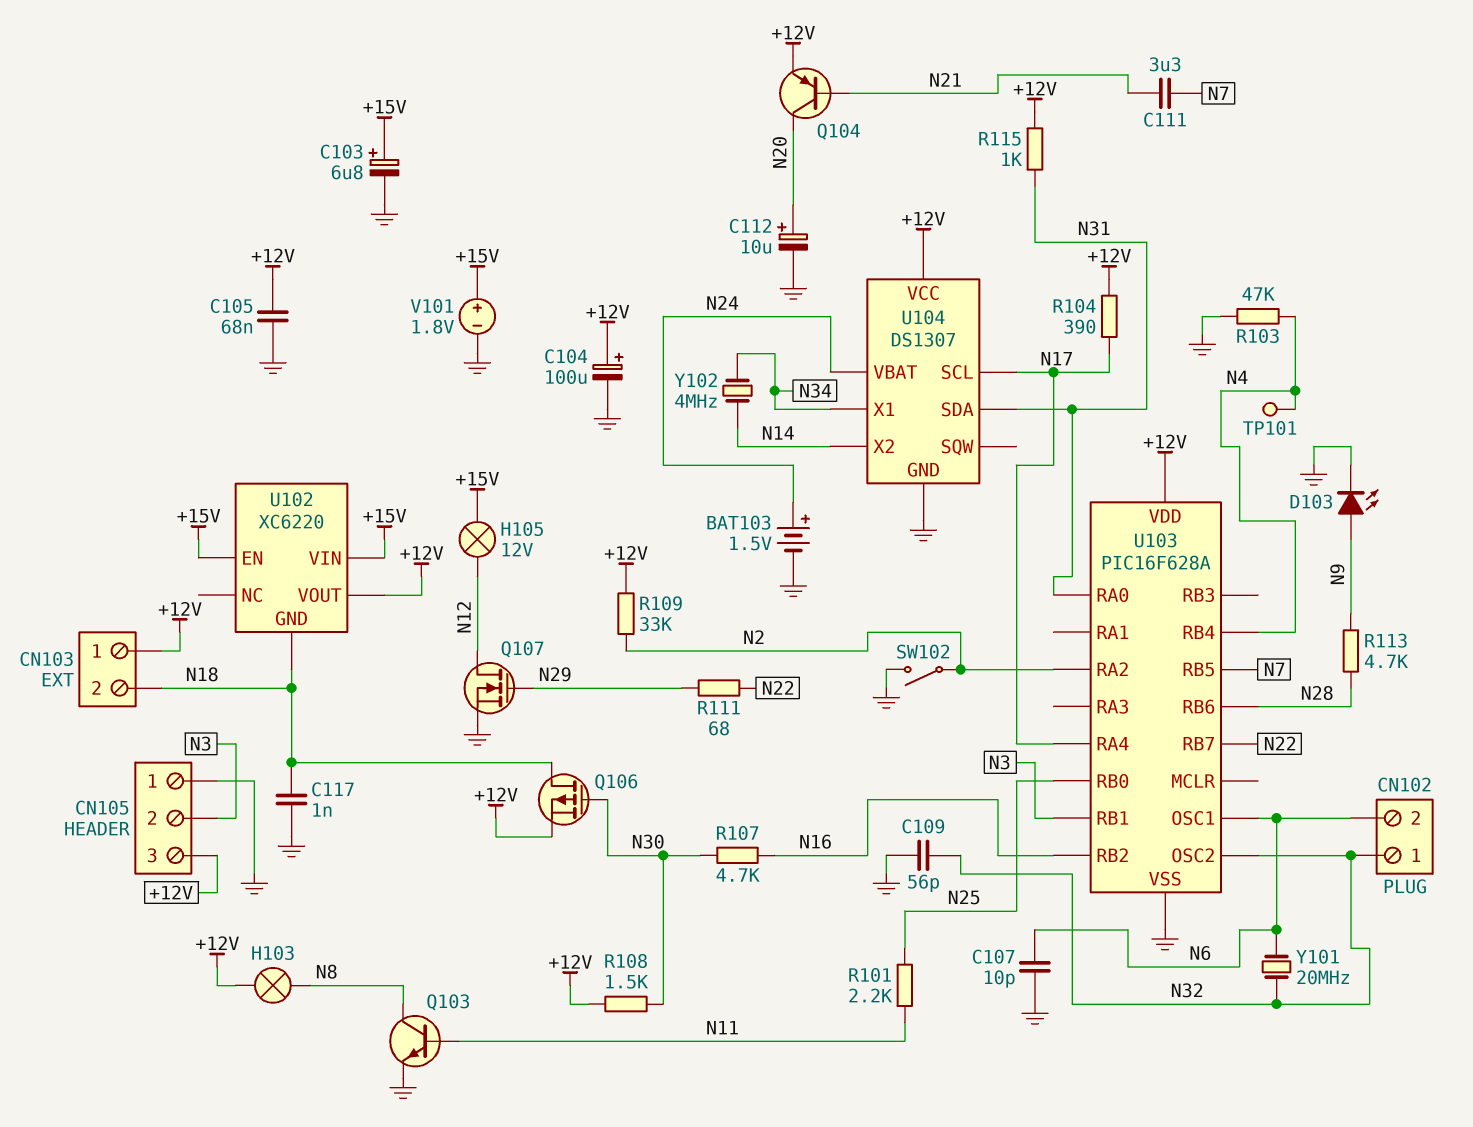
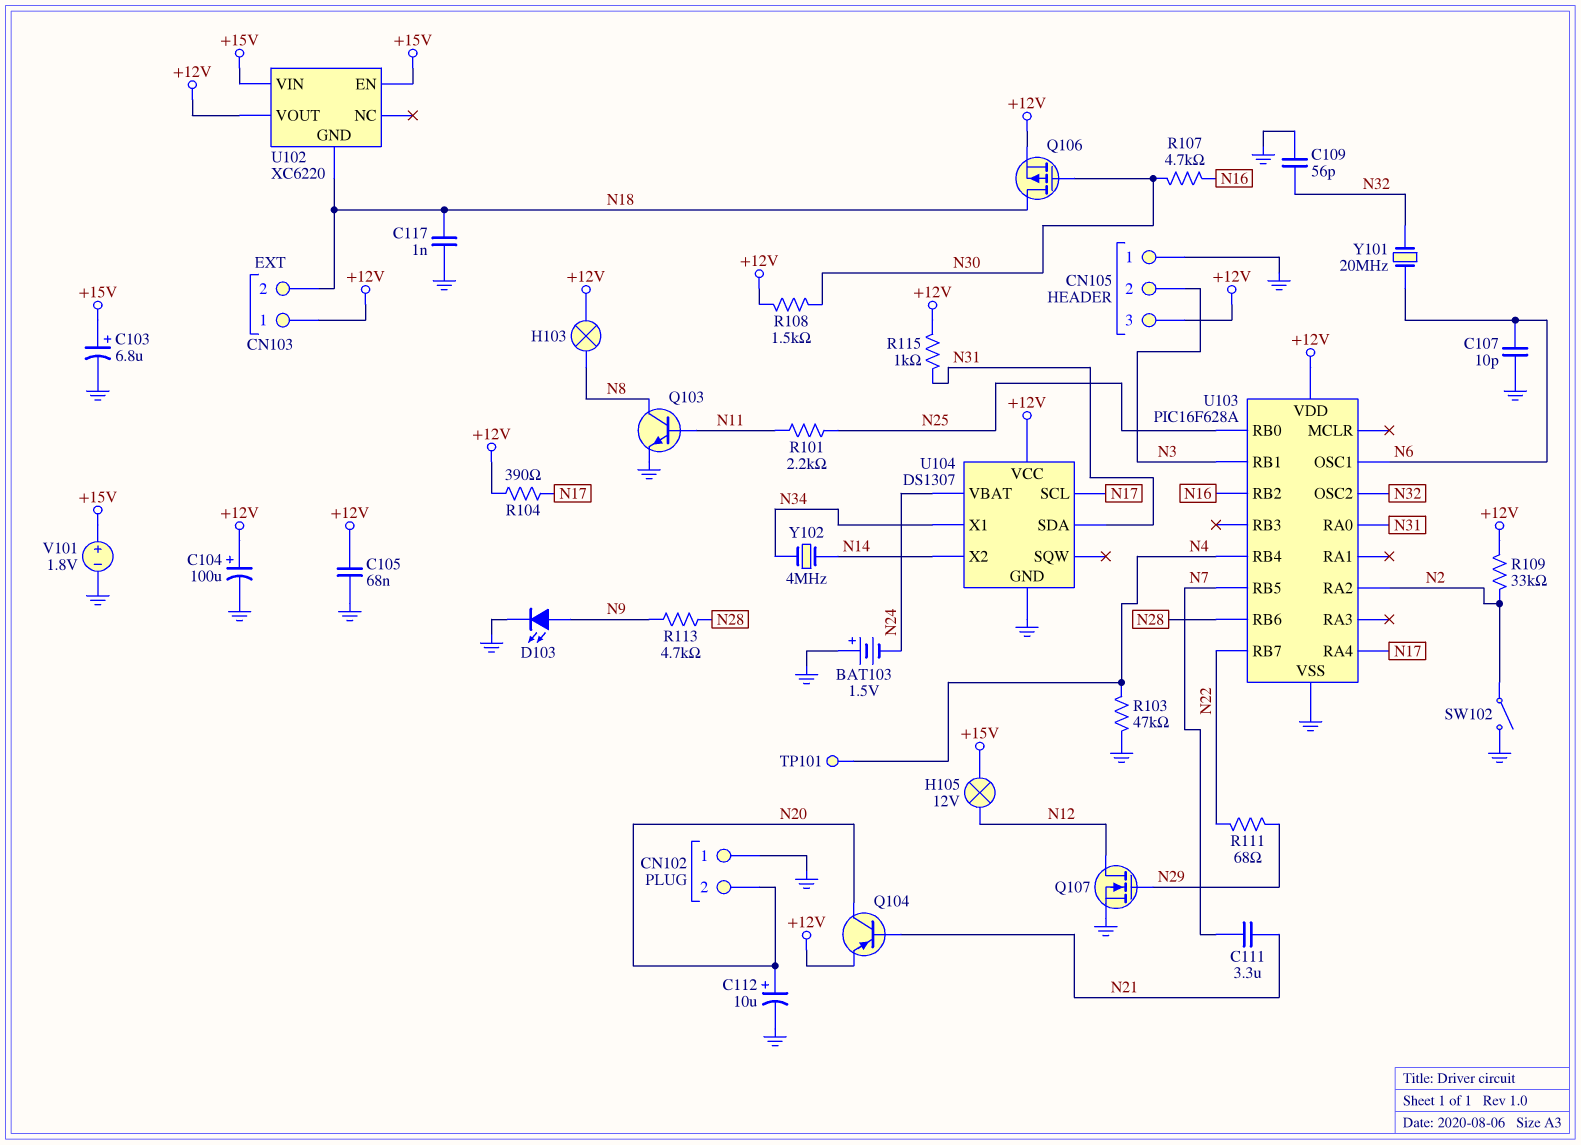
BAT103: 1.5V (plus N24, minus GND) -> 1.5V (plus GND, minus N24)
CN102 pin 1: N32 -> GND
CN102 pin 2: N6 -> N20

